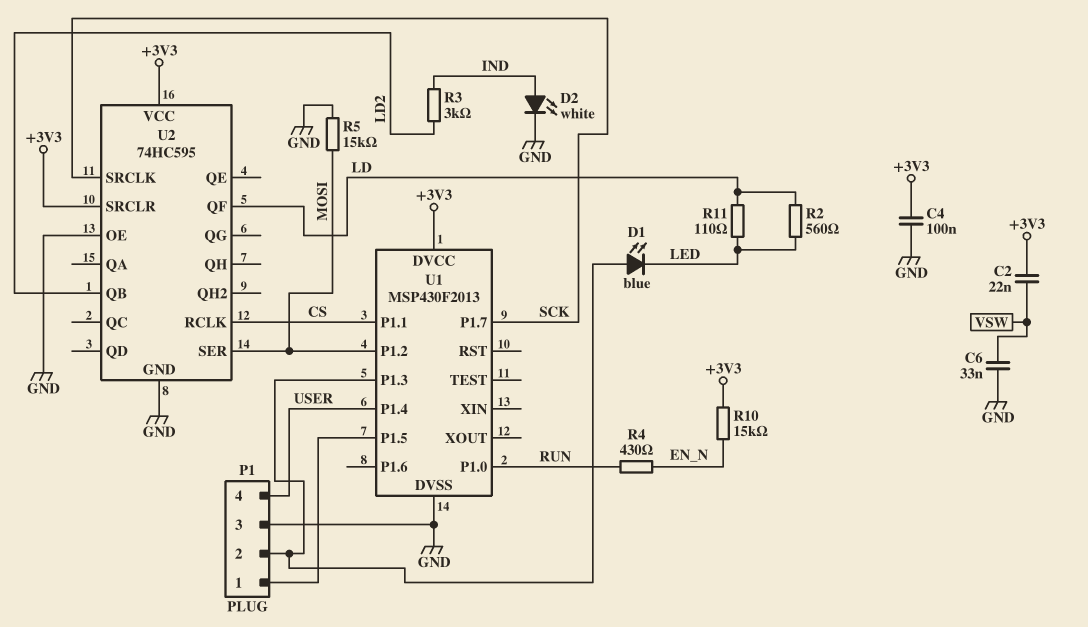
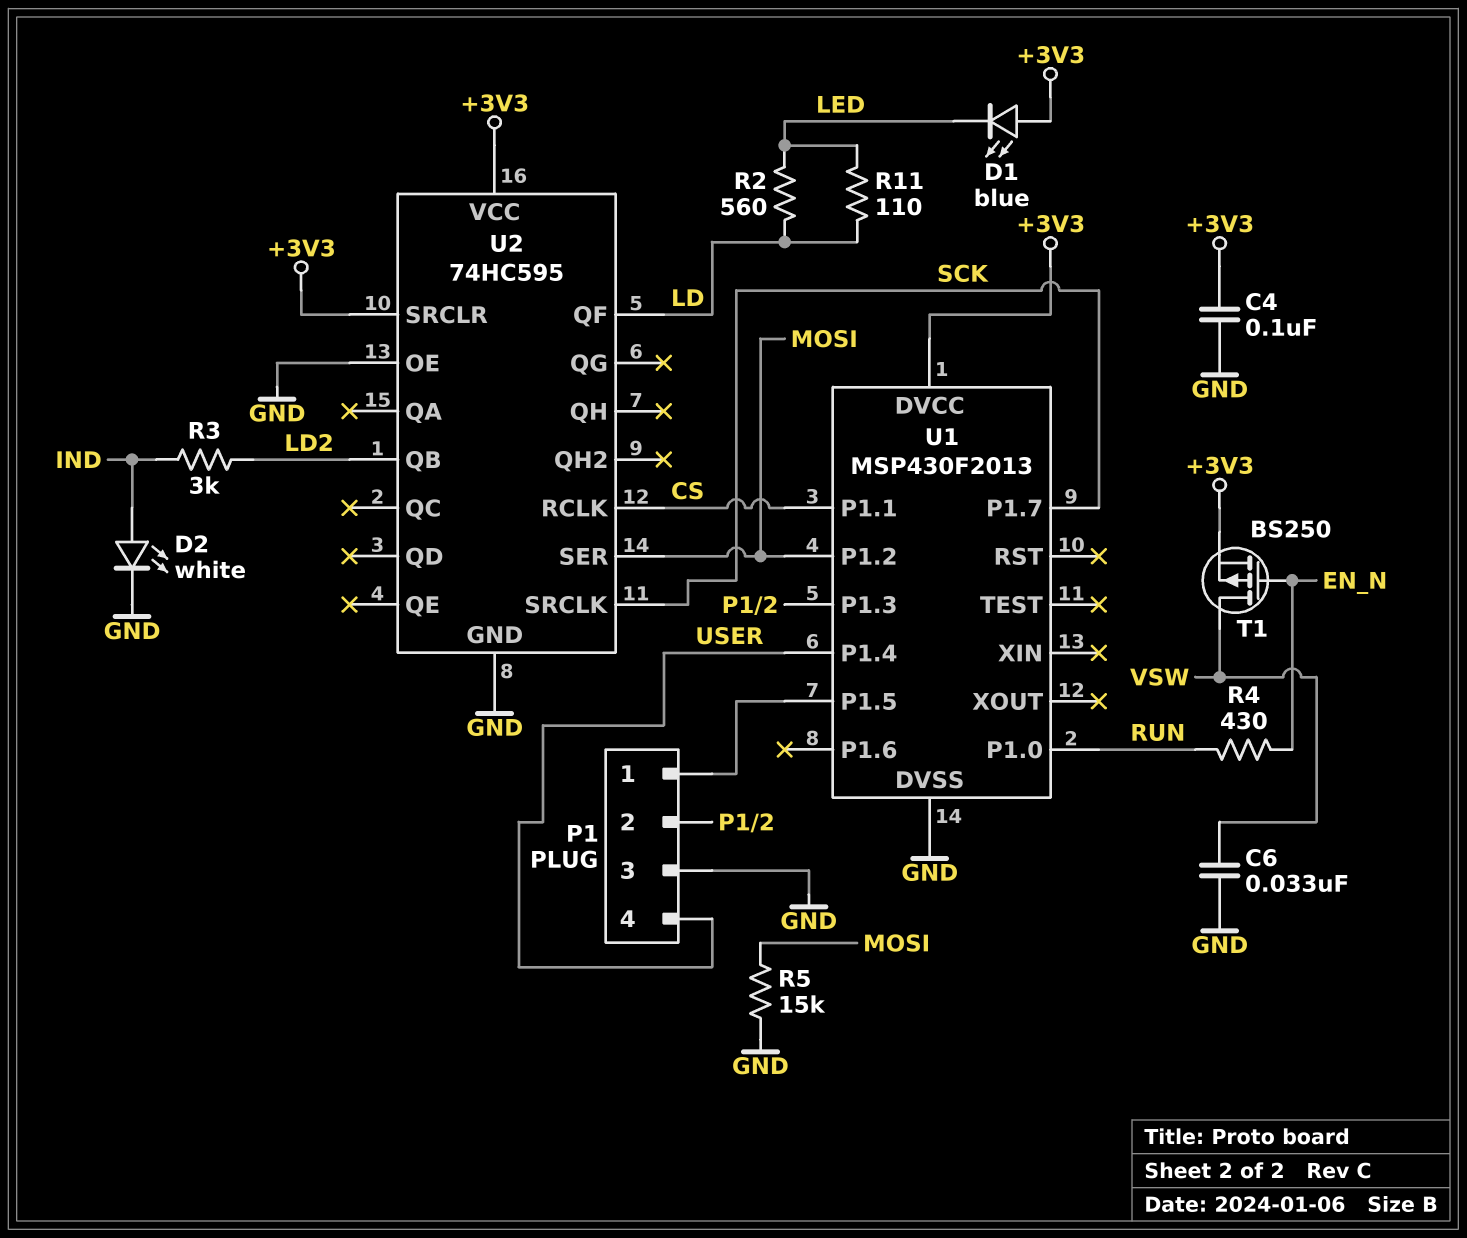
C2: 22nF (+3V3, VSW) -> none
D1: LED blue (A P1/2, K LED) -> LED blue (A +3V3, K LED)
R10: 15k (+3V3, EN_N) -> none
T1: none -> PMOS BS250 (G EN_N, D VSW, S +3V3)

